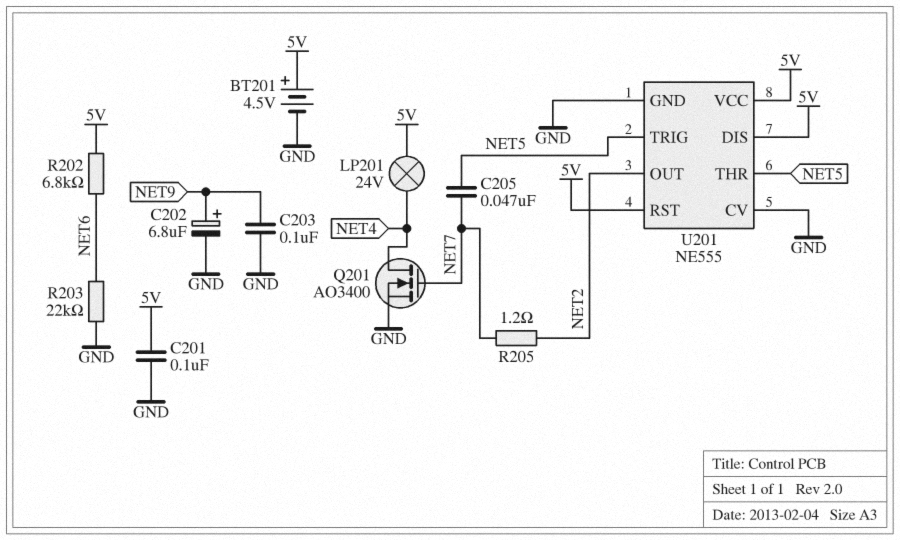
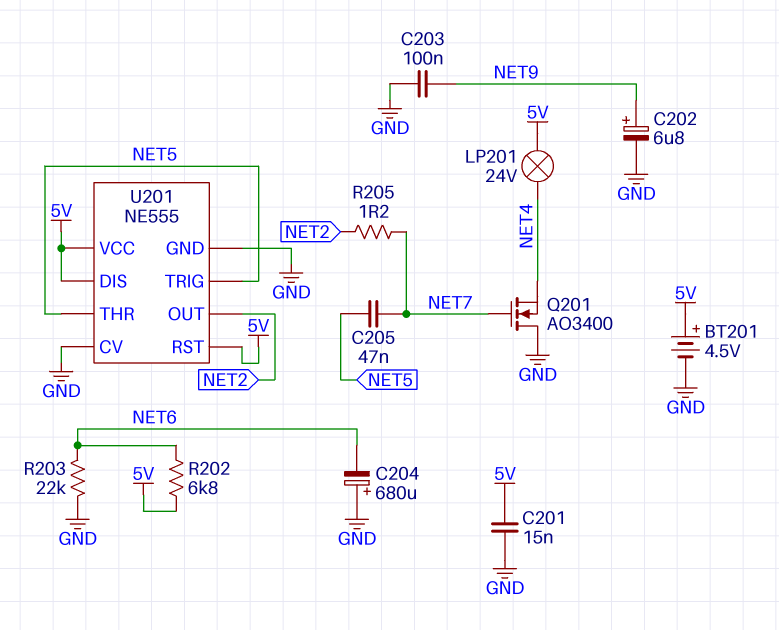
C201: 100nF (5V, GND) -> 15nF (5V, GND)
C204: none -> 680uF (plus GND, minus NET6)
Q201: NMOS AO3400 (G NET7, D NET4, S GND) -> NMOS AO3400 (G NET7, D GND, S NET4)

